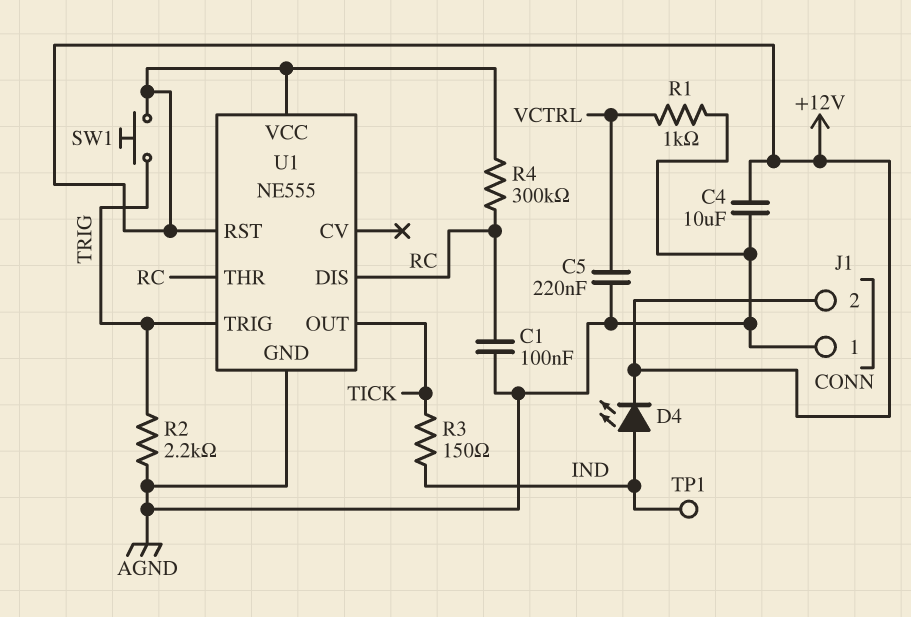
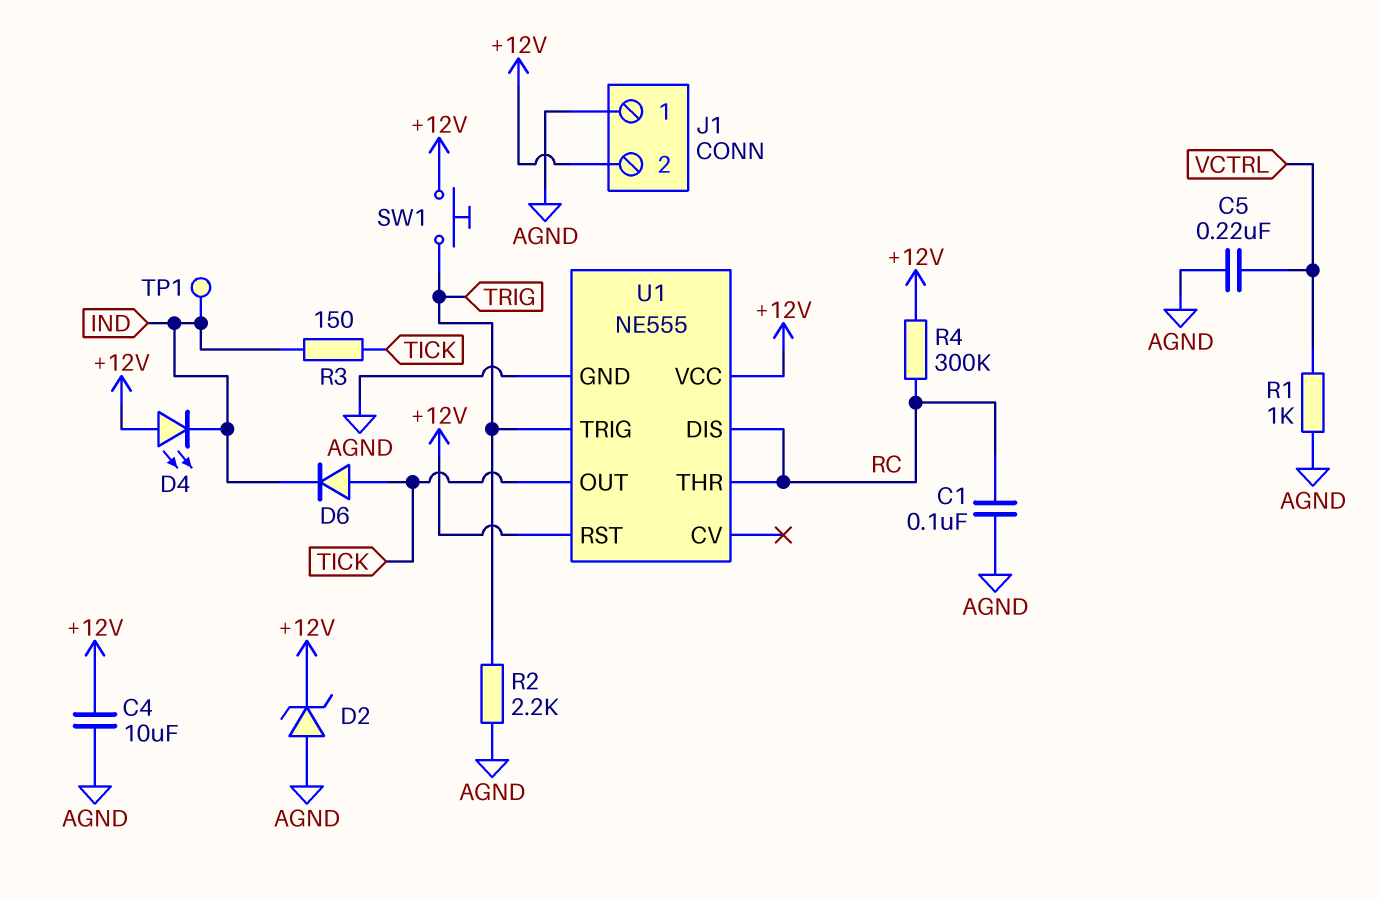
D2: none -> zener (A AGND, K +12V)
D4: LED (A IND, K +12V) -> LED (A +12V, K IND)
D6: none -> diode (A TICK, K IND)

